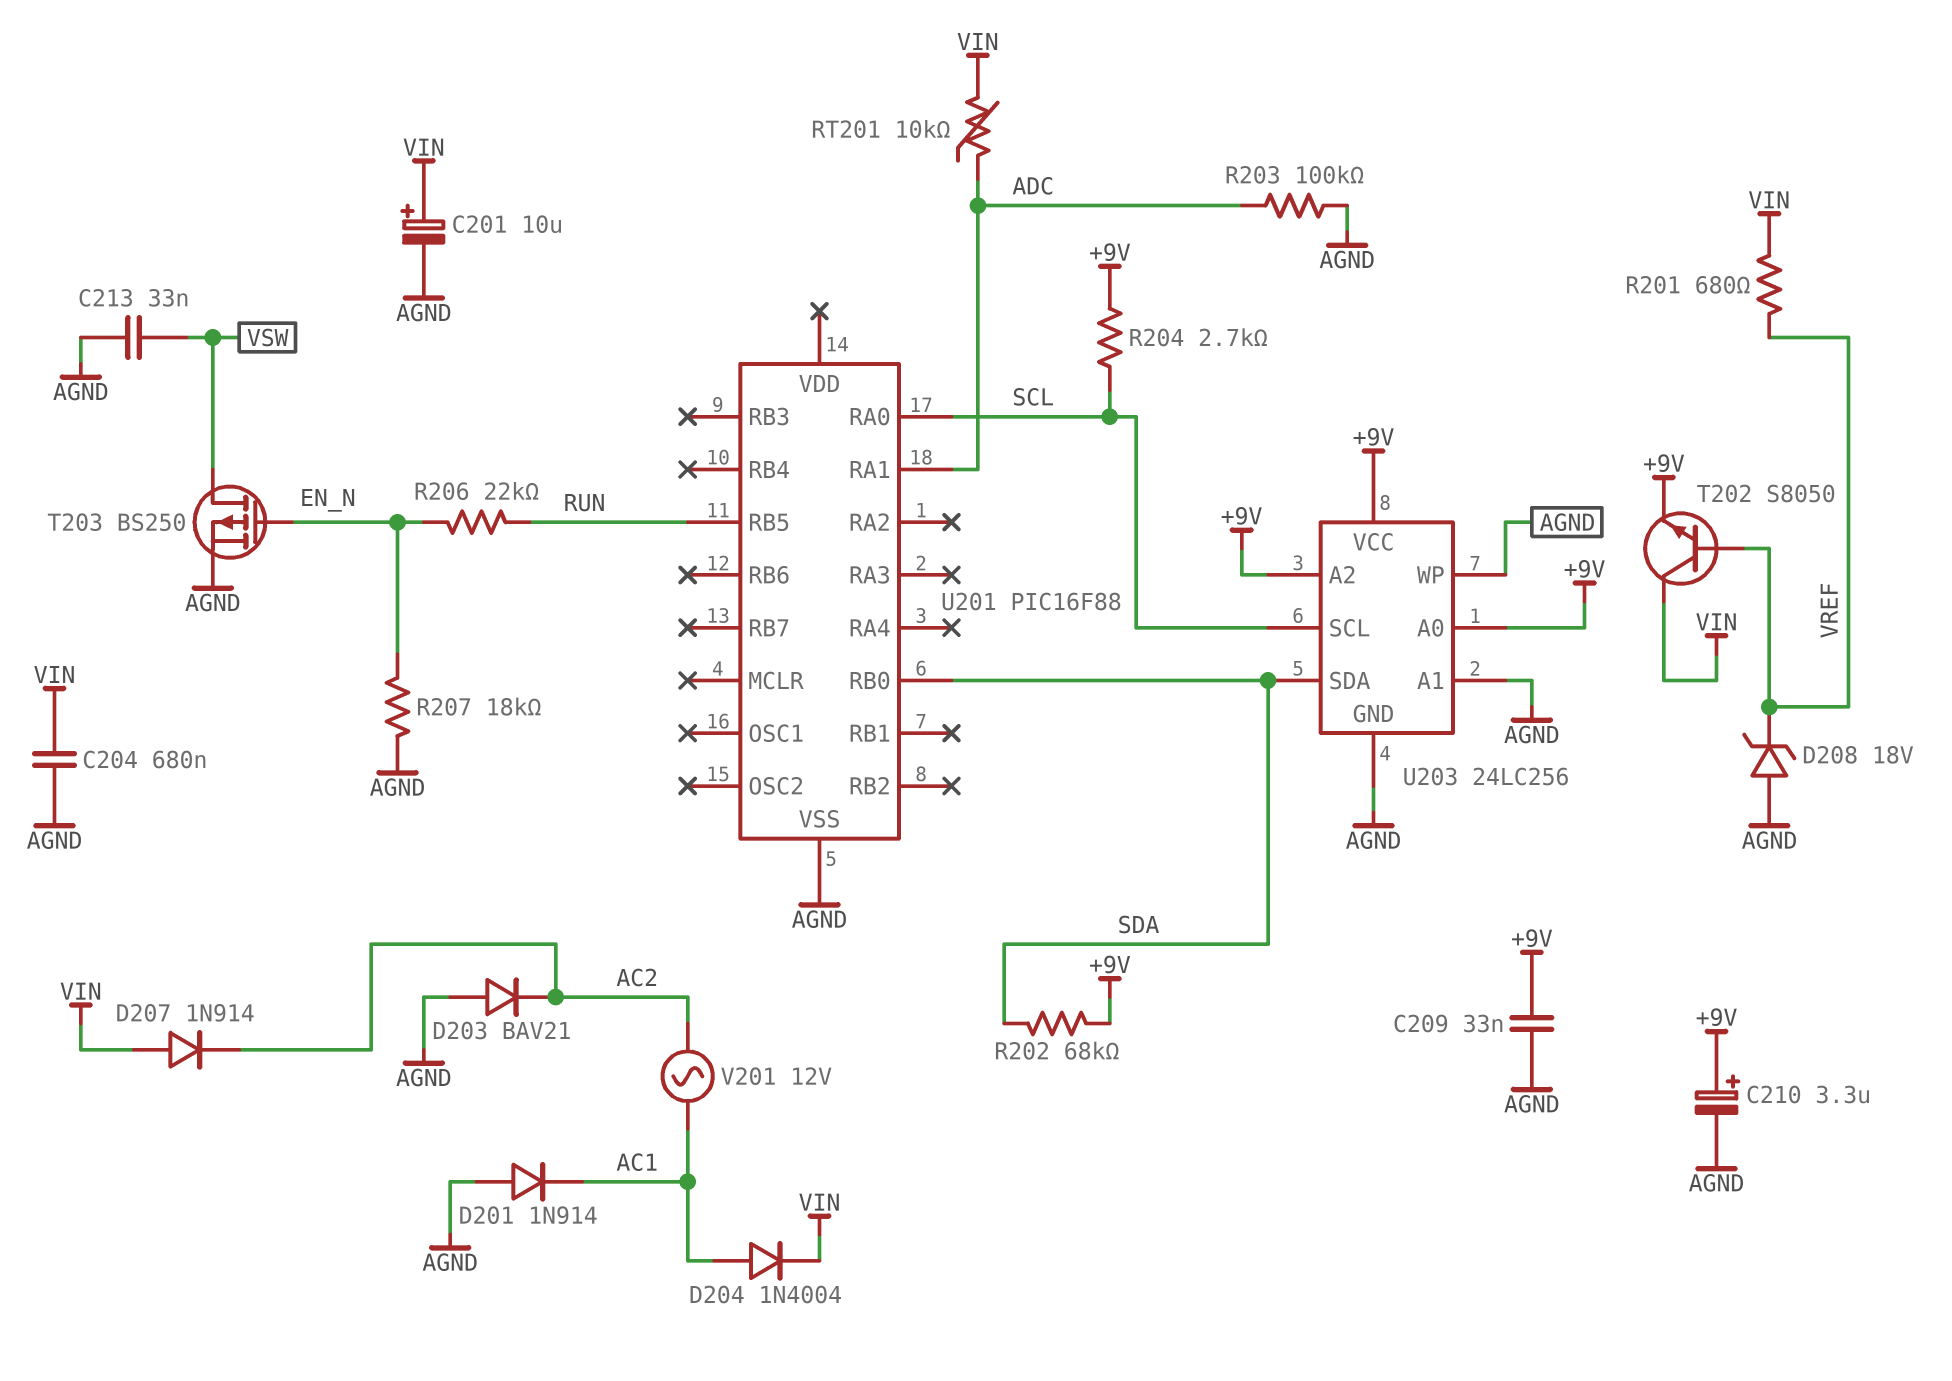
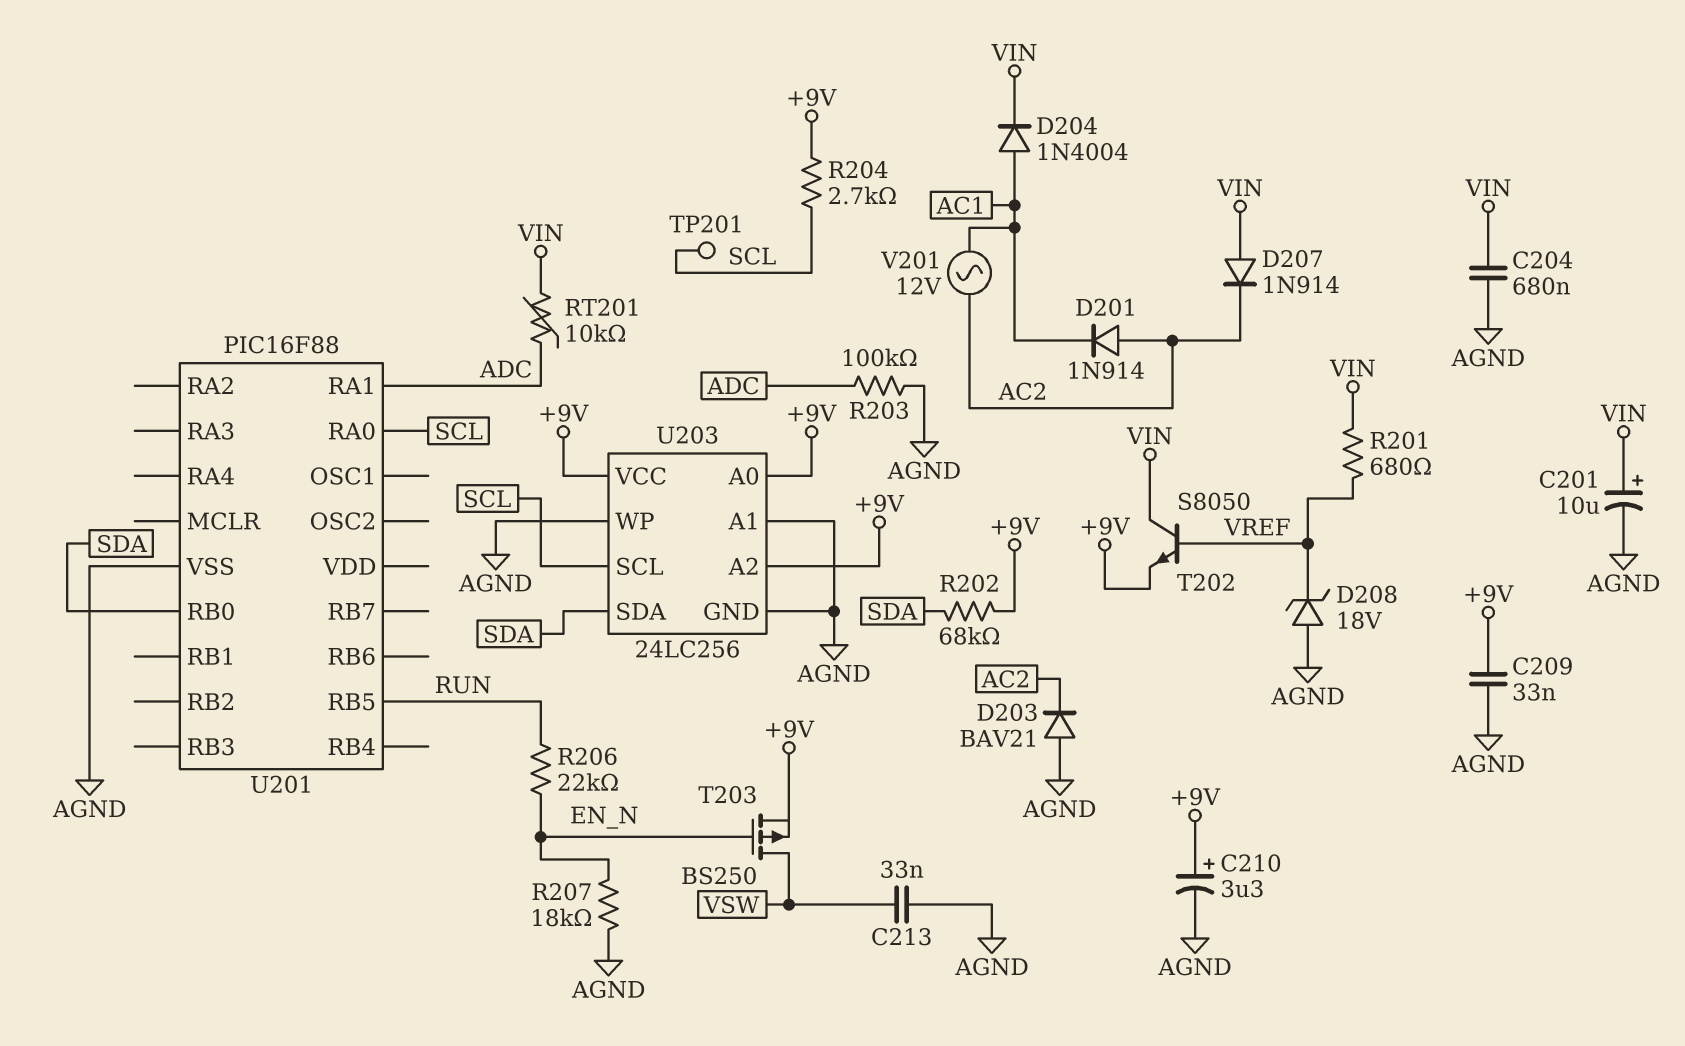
D201: diode 1N914 (A AGND, K AC1) -> diode 1N914 (A AC2, K AC1)
T203: PMOS BS250 (G EN_N, D VSW, S AGND) -> PMOS BS250 (G EN_N, D VSW, S +9V)
TP201: none -> test point (SCL)

